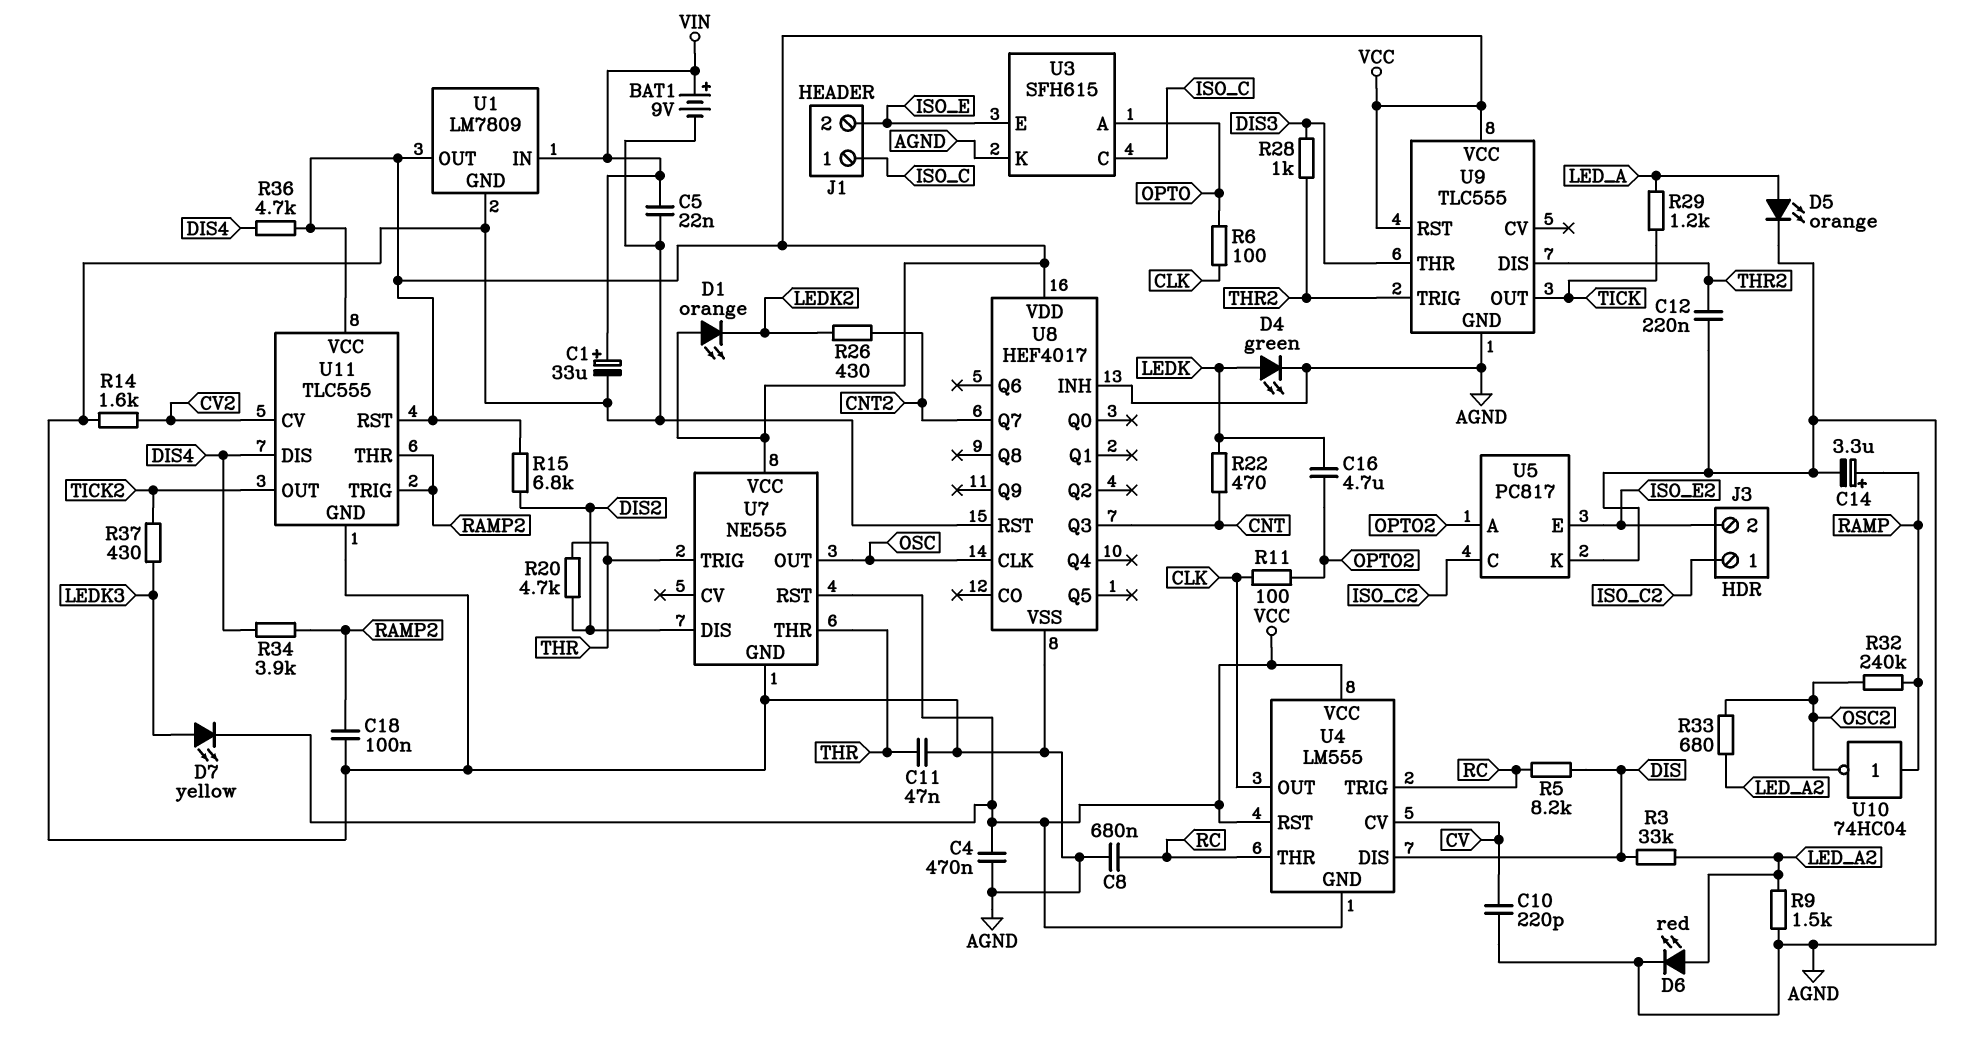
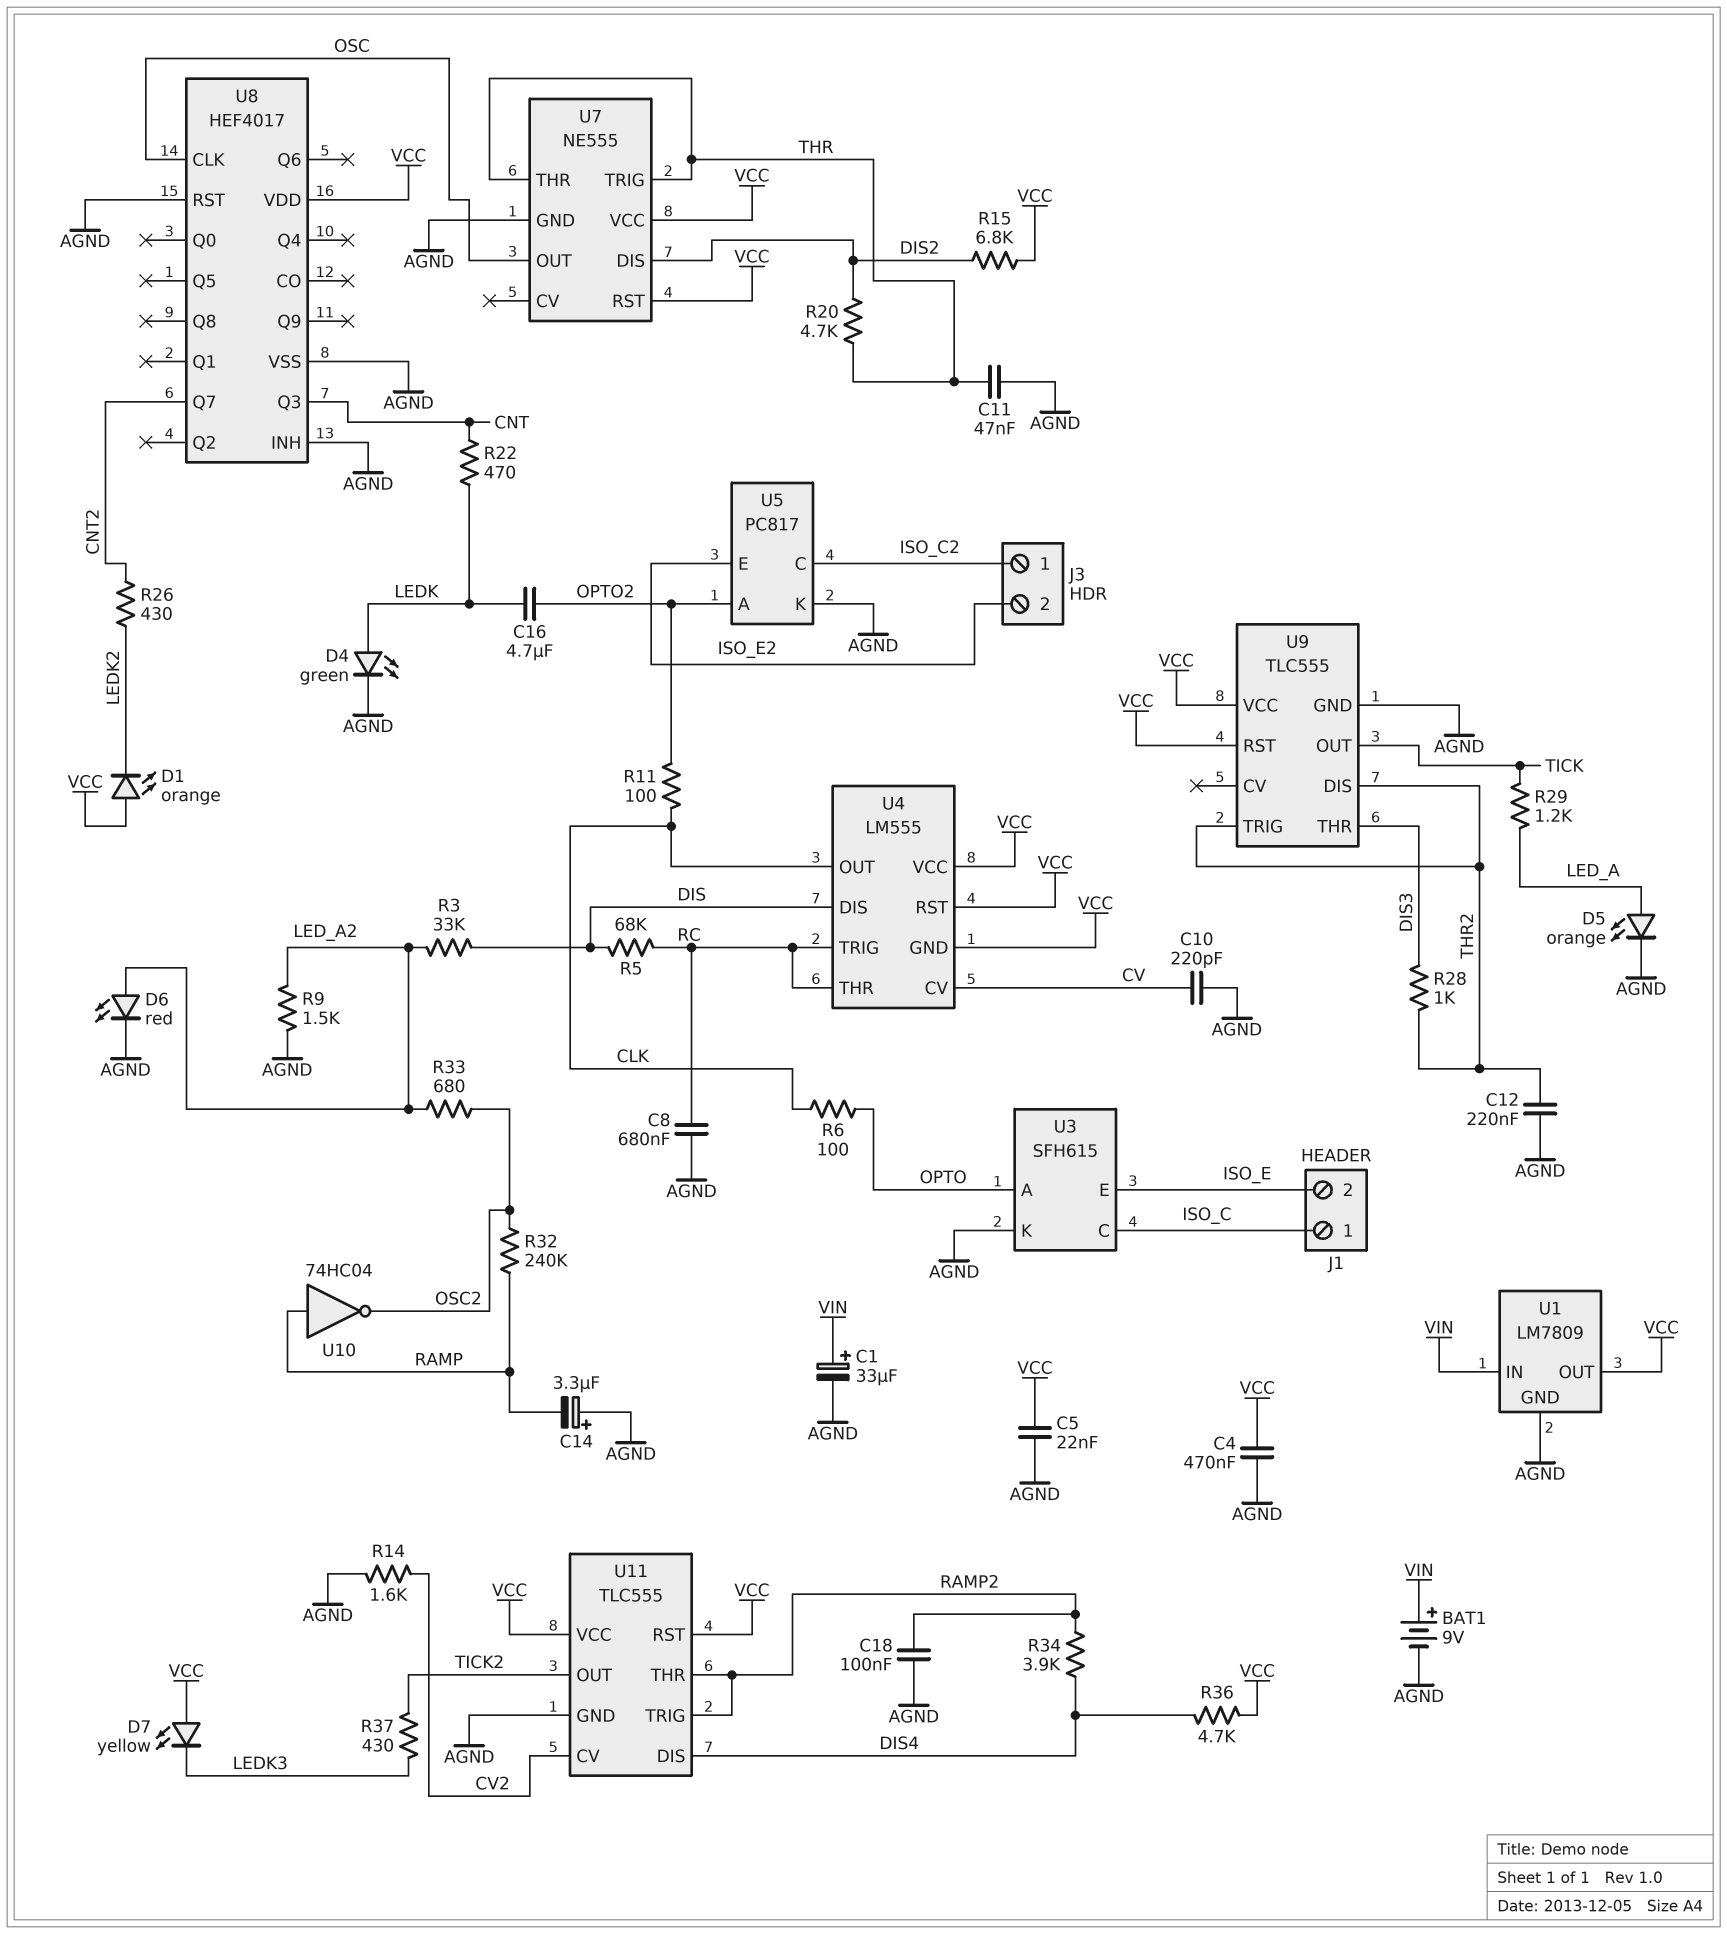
C5: 22nF (AGND, VIN) -> 22nF (AGND, VCC)
C14: 3.3uF (plus RAMP, minus AGND) -> 3.3uF (plus AGND, minus RAMP)
D7: LED yellow (A LEDK3, K VCC) -> LED yellow (A VCC, K LEDK3)
R5: 8.2k (DIS, RC) -> 68k (DIS, RC)

